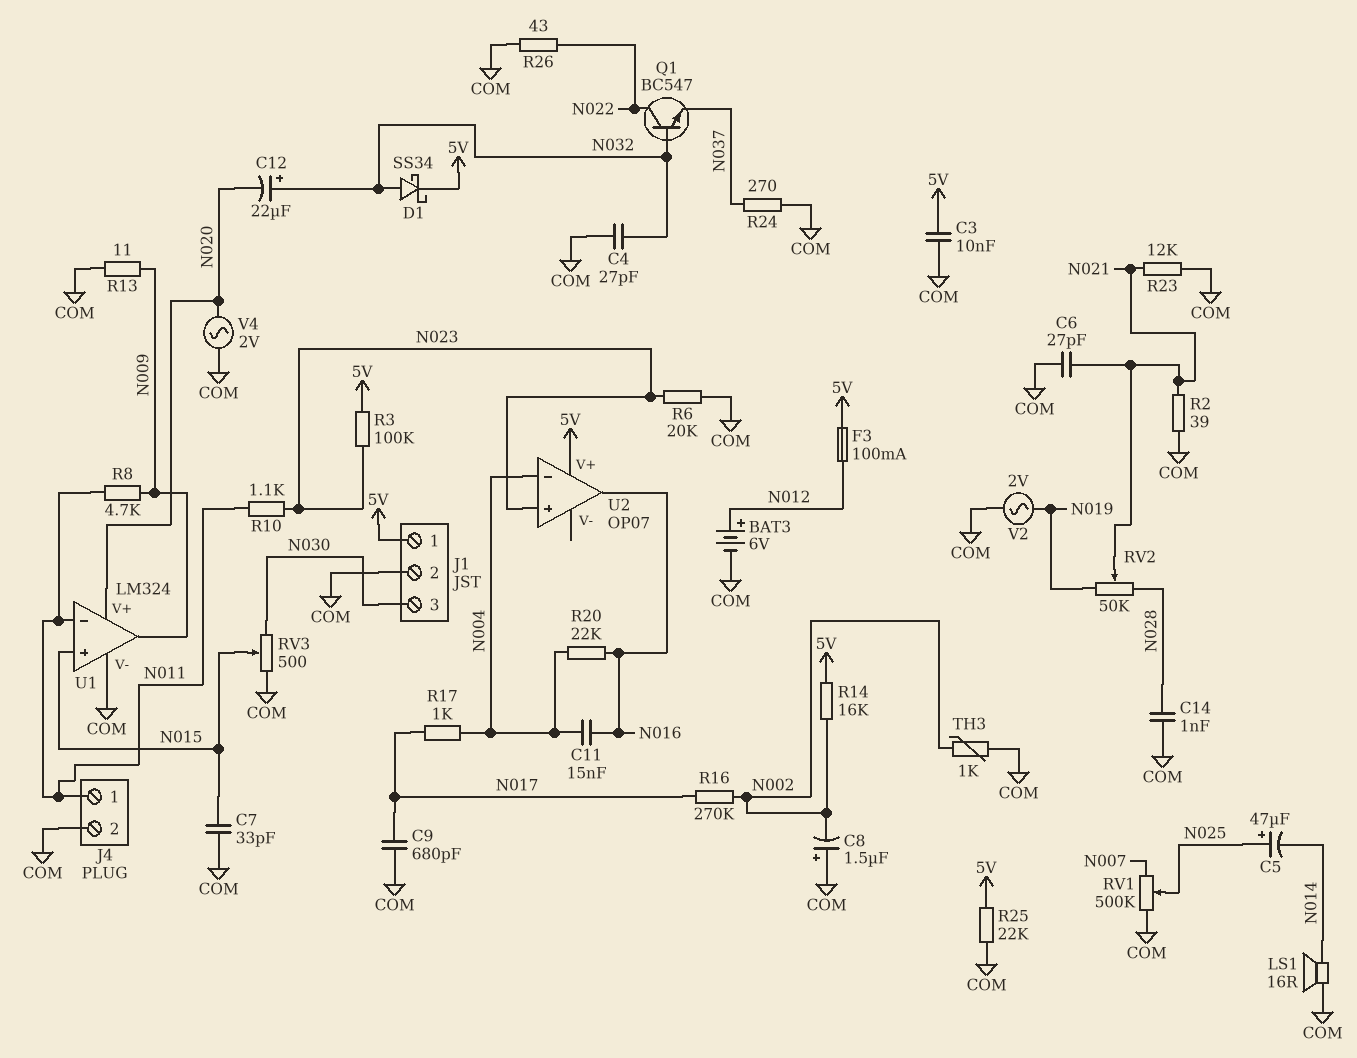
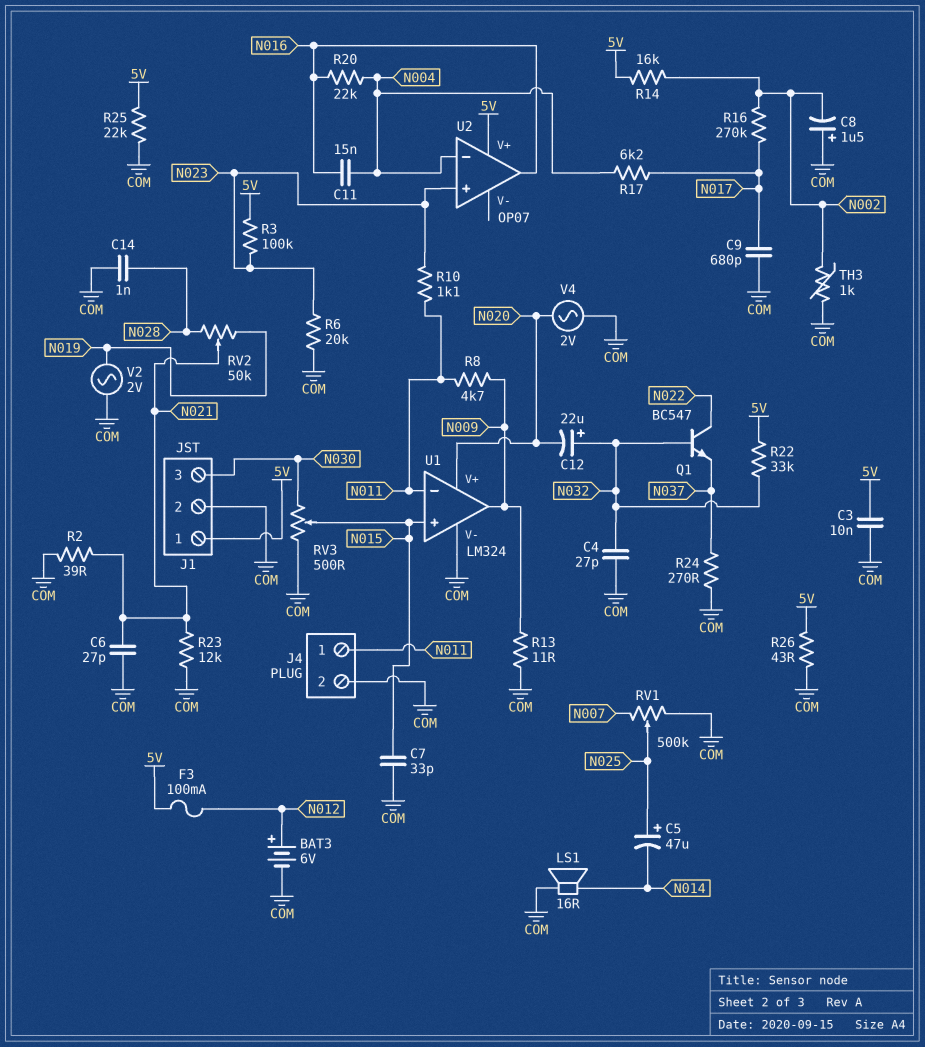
D1: schottky SS34 (A N032, K 5V) -> none
R17: 1k (N004, N017) -> 6.2k (N004, N017)
R22: none -> 33k (5V, N032)
R26: 43 (COM, N022) -> 43 (5V, COM)

